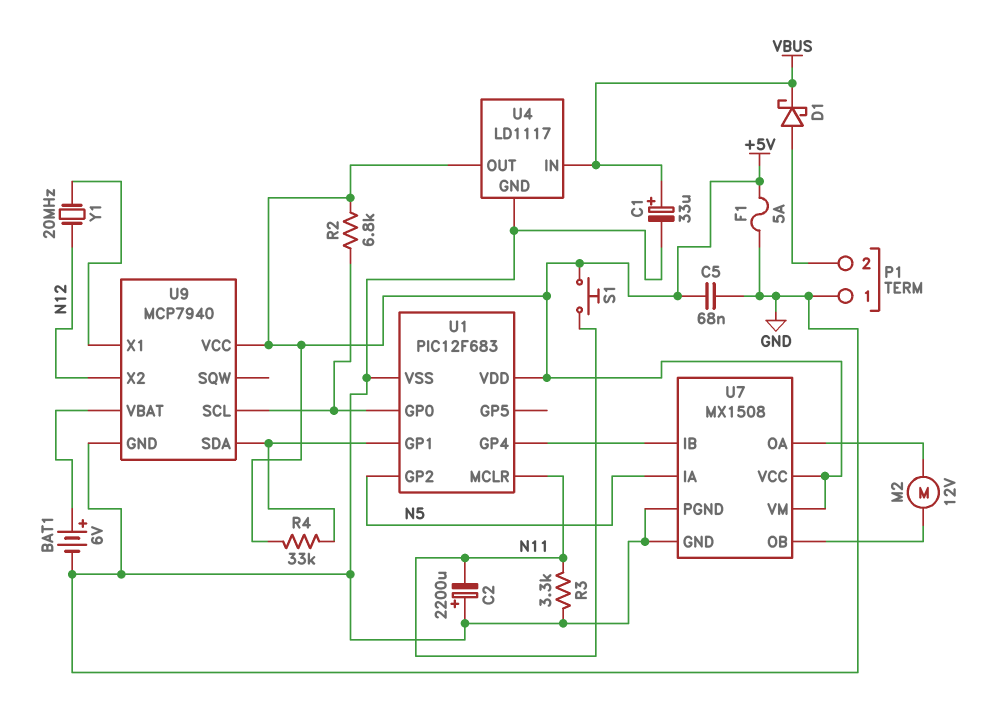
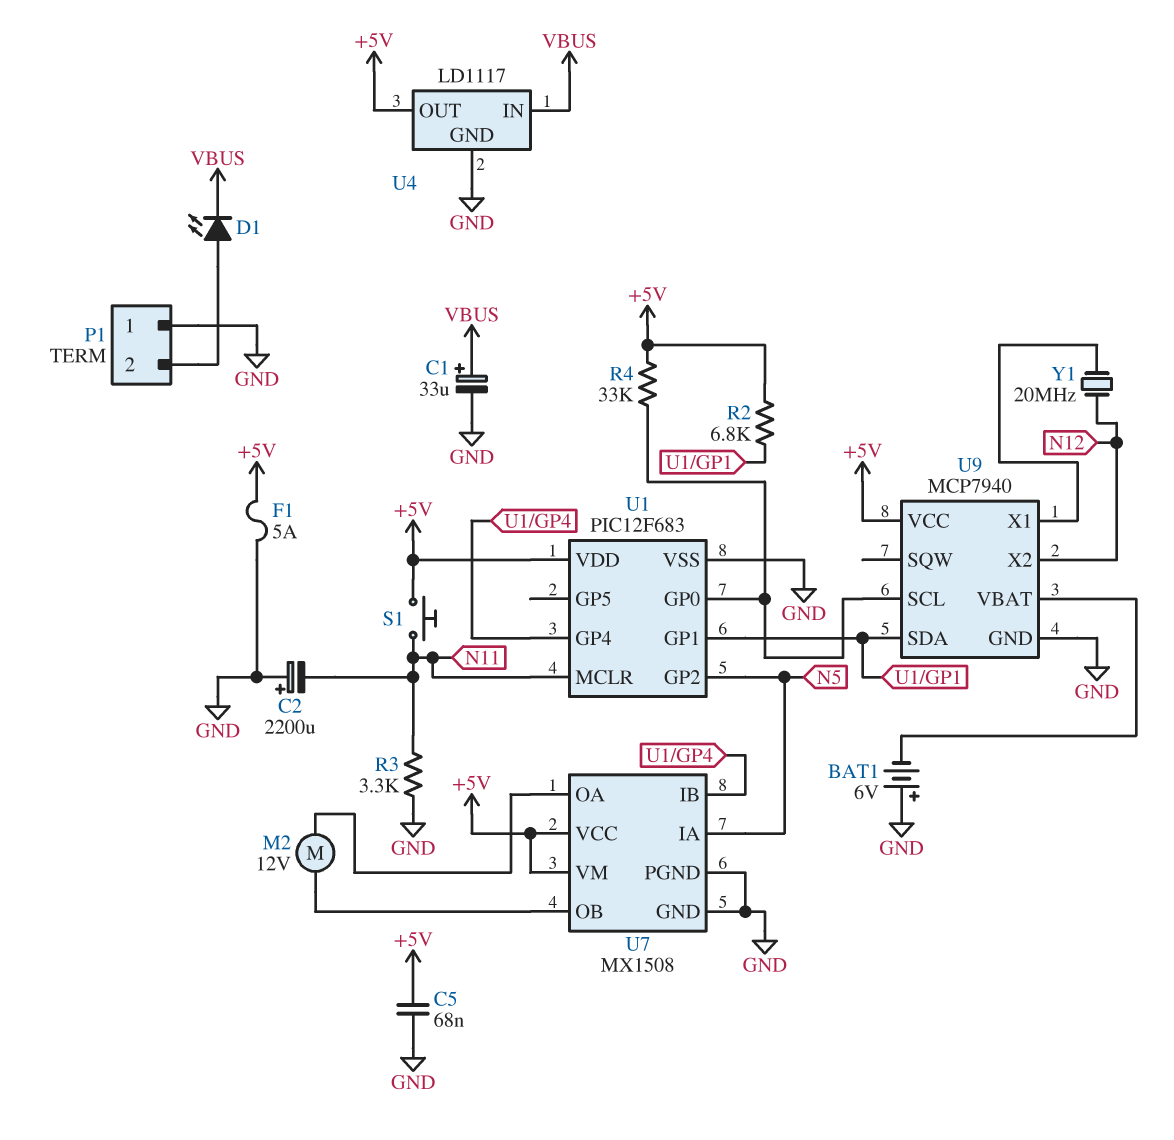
BAT1: 6V (plus U9/VBAT, minus GND) -> 6V (plus GND, minus U9/VBAT)
D1: schottky (A P1/2, K VBUS) -> LED (A P1/2, K VBUS)
R2: 6.8k (+5V, U1/GP0) -> 6.8k (+5V, U1/GP1)
R4: 33k (+5V, U1/GP1) -> 33k (+5V, U1/GP0)

